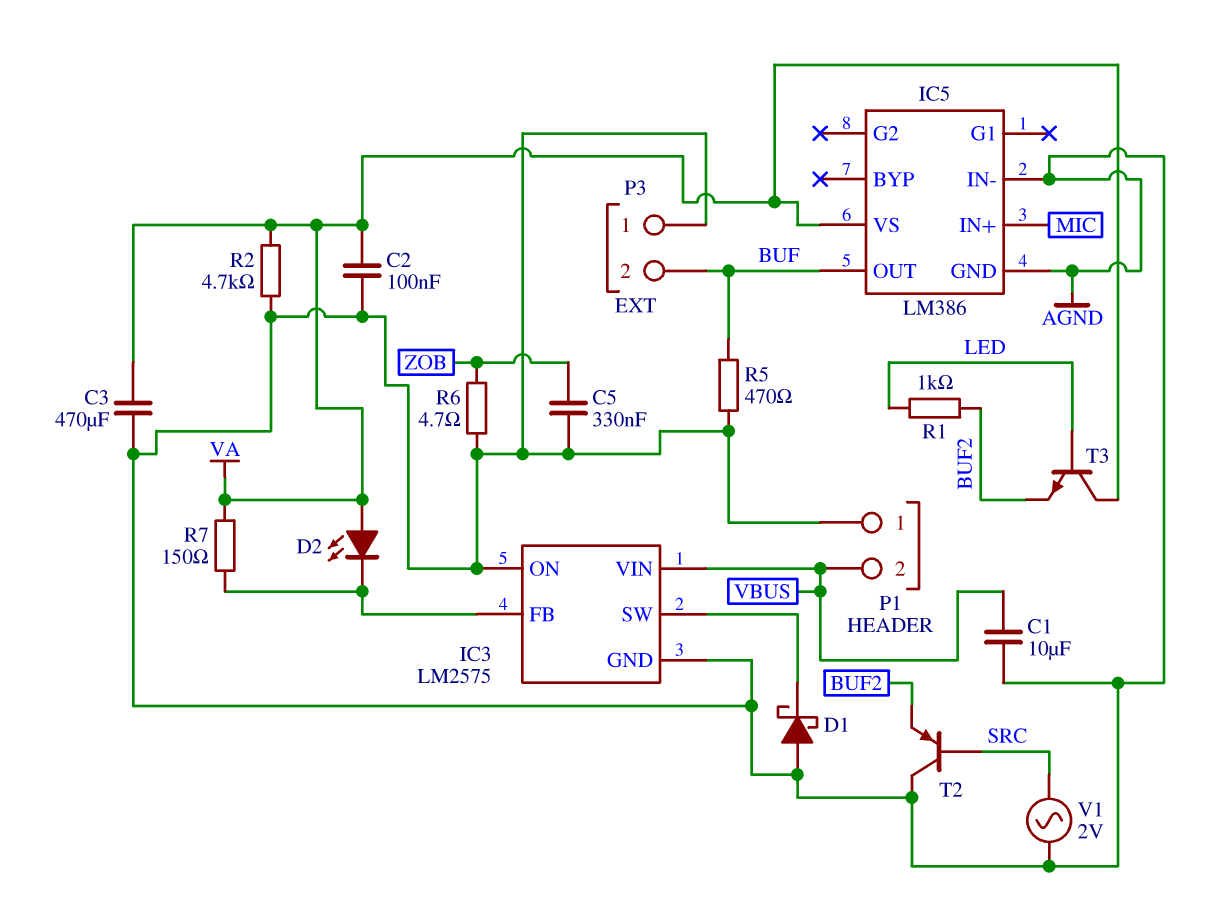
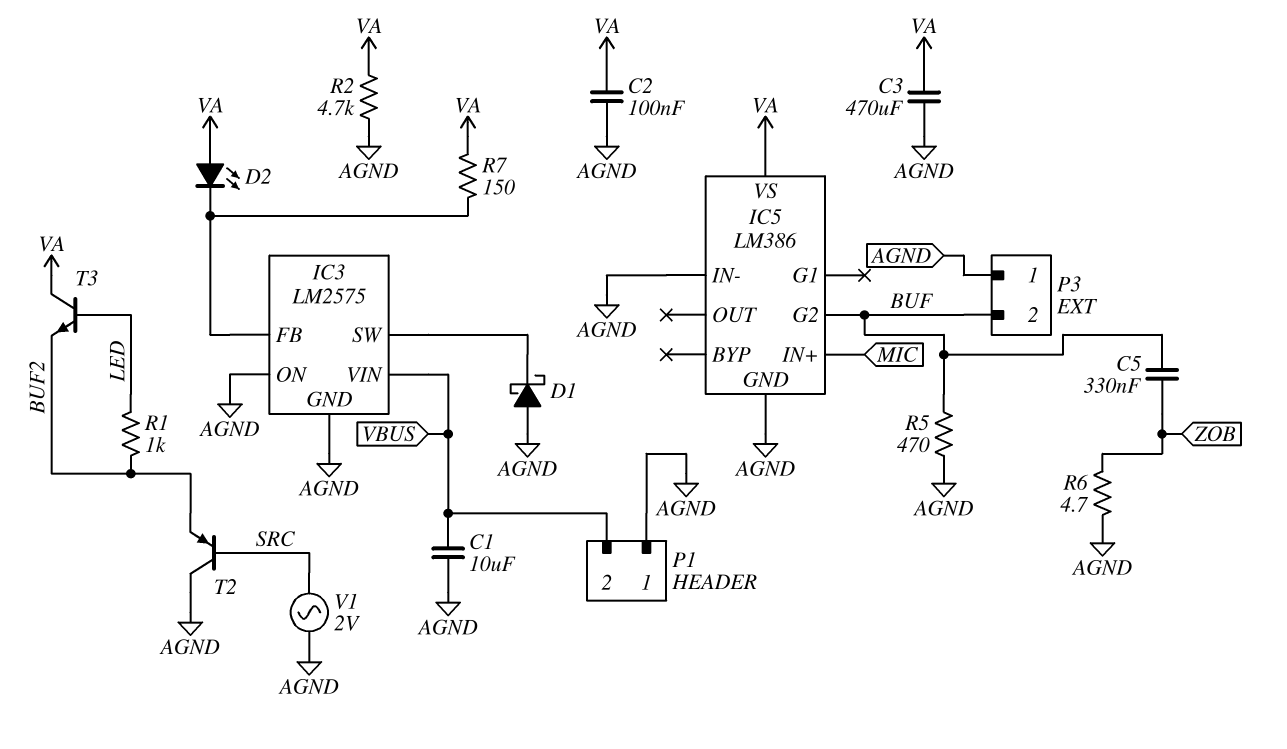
C5: 330nF (AGND, ZOB) -> 330nF (BUF, ZOB)
IC5 pin G2: none -> BUF
IC5 pin OUT: BUF -> none

